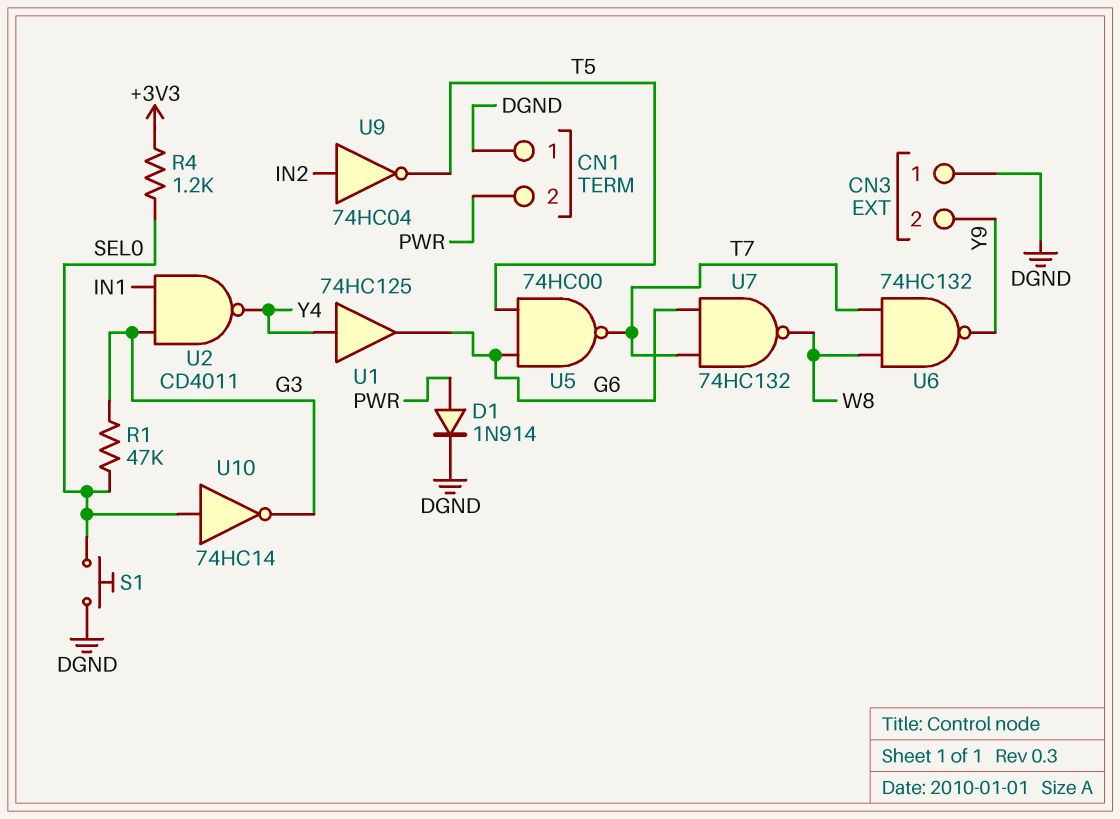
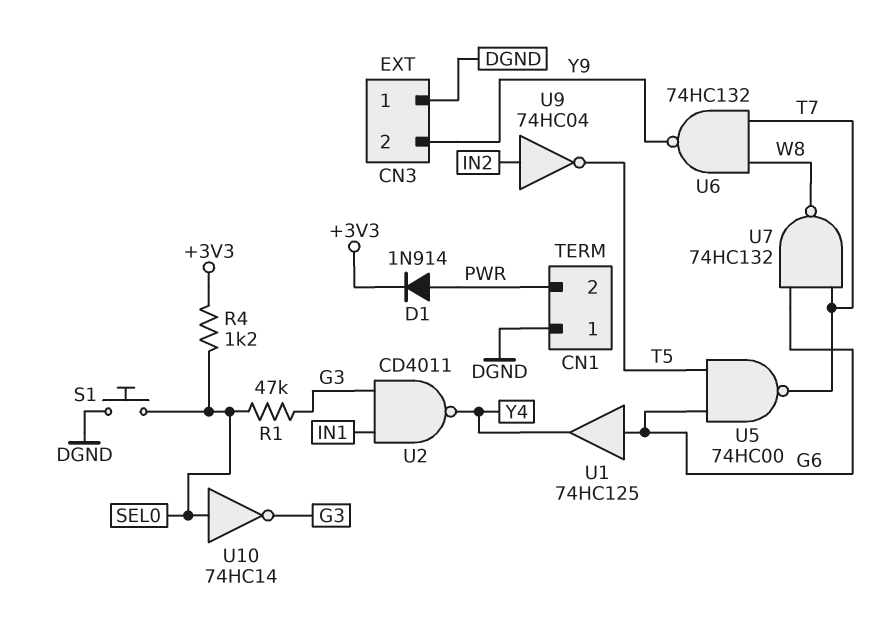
D1: diode 1N914 (A PWR, K DGND) -> diode 1N914 (A PWR, K +3V3)
U1: buffer 74HC125 (in Y4, out G6) -> buffer 74HC125 (in G6, out Y4)

